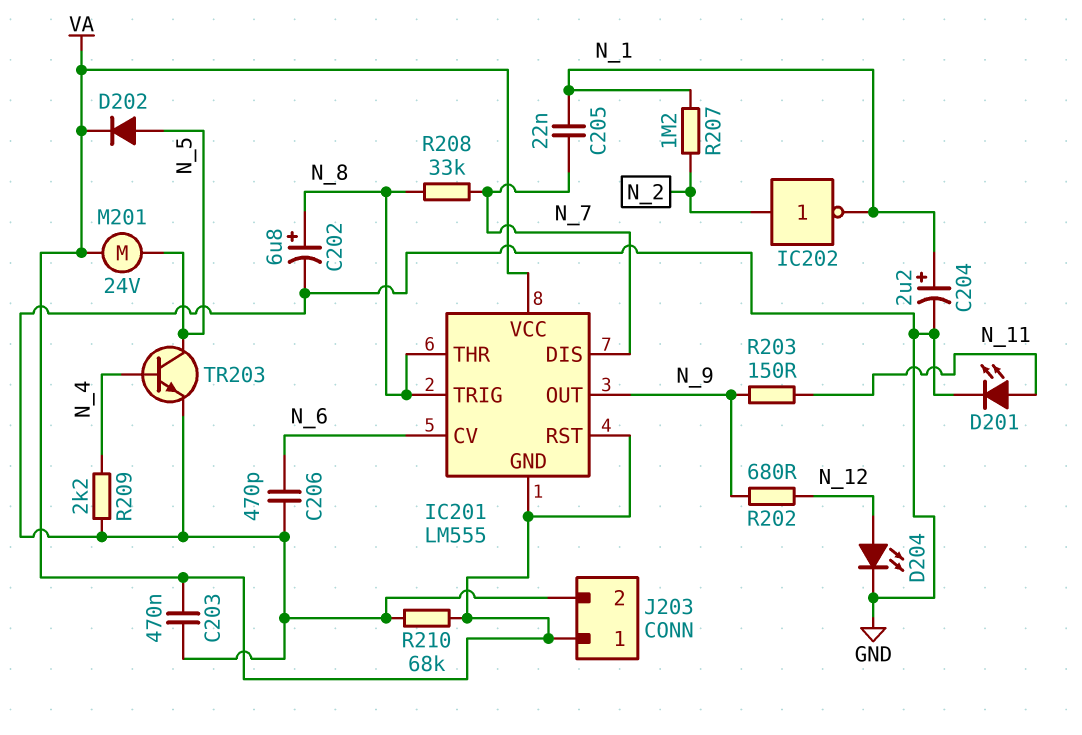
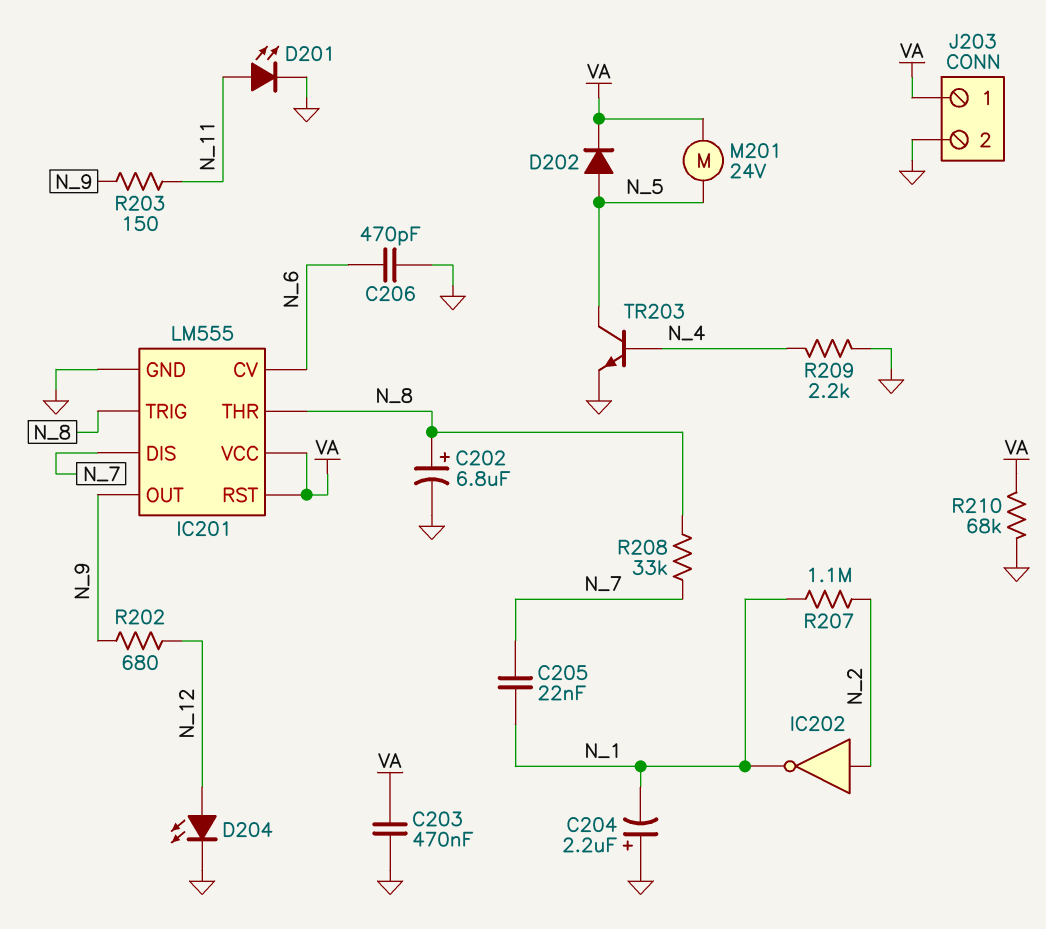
C204: 2.2uF (plus N_1, minus GND) -> 2.2uF (plus GND, minus N_1)
IC201 pin GND: VA -> GND
R207: 1.2M (N_1, N_2) -> 1.1M (N_1, N_2)

